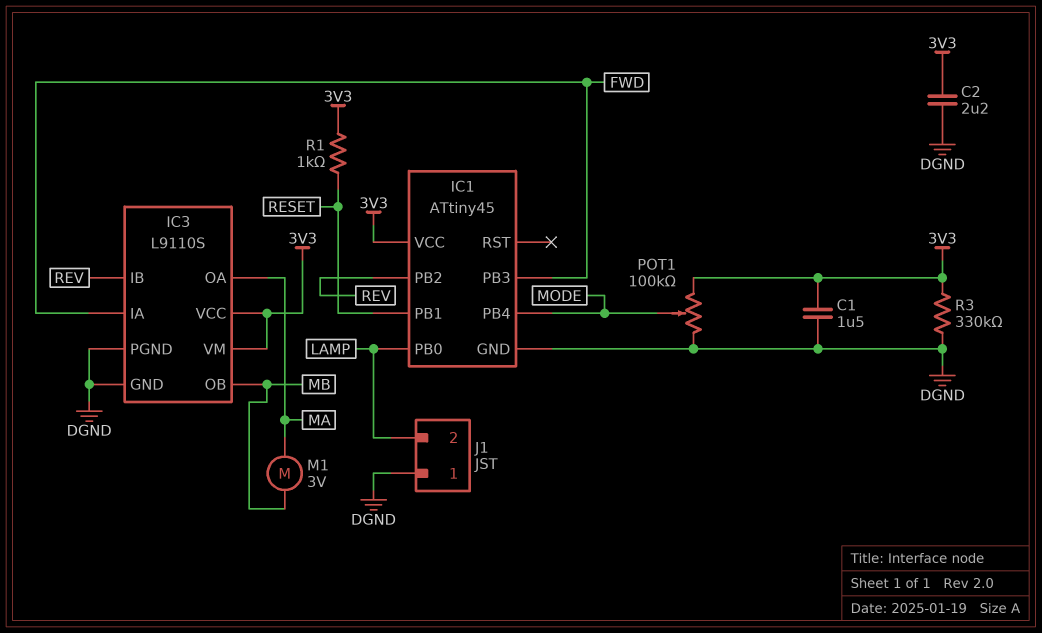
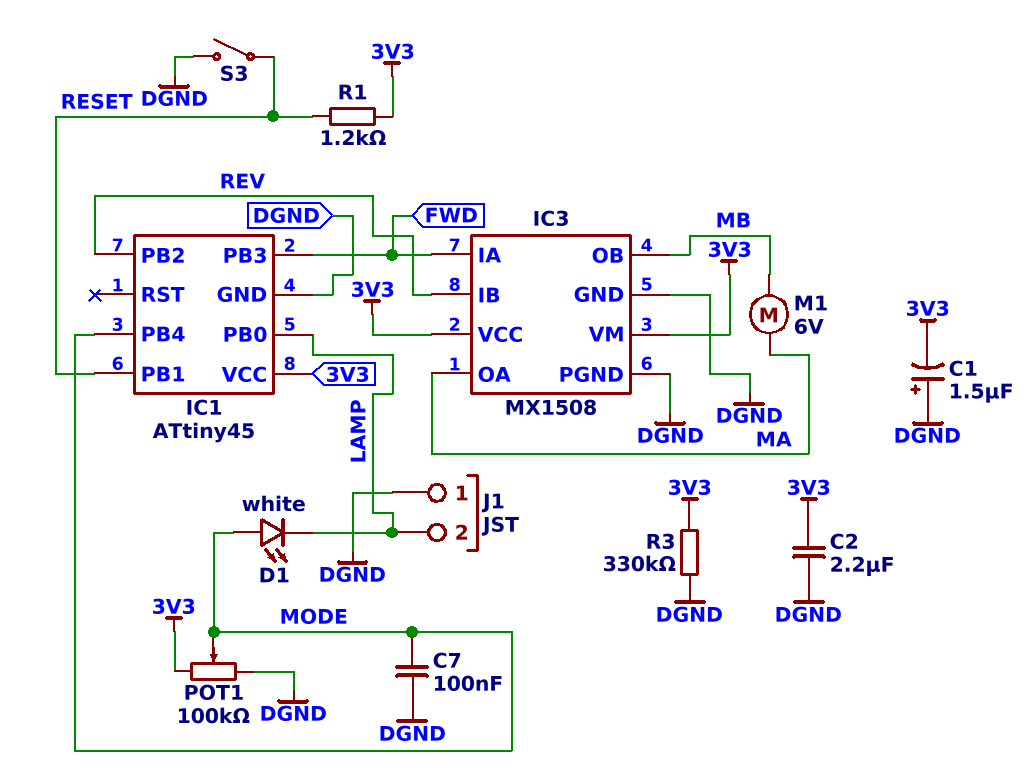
C1: 1.5uF (3V3, DGND) -> 1.5uF (plus DGND, minus 3V3)
C7: none -> 100nF (DGND, MODE)
D1: none -> LED white (A MODE, K LAMP)
IC3: L9110S -> MX1508
M1: motor 3V (MA, MB) -> motor 6V (MA, MB)
R1: 1k (3V3, RESET) -> 1.2k (3V3, RESET)
S3: none -> switch (DGND, RESET)

